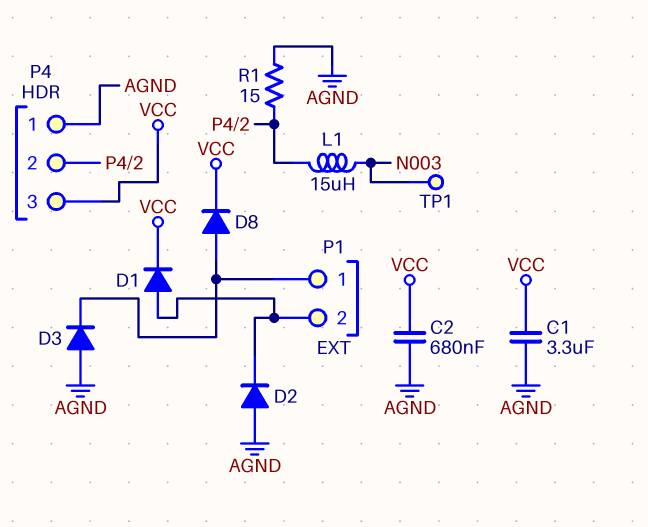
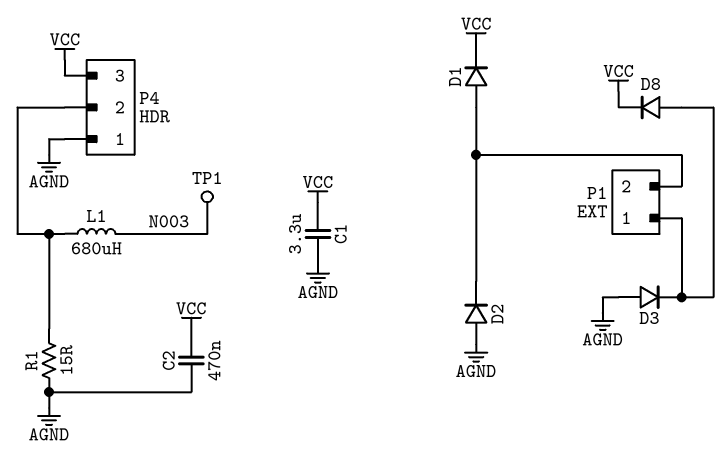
C2: 680nF (AGND, VCC) -> 470nF (AGND, VCC)
L1: 15uH (N003, P4/2) -> 680uH (N003, P4/2)

